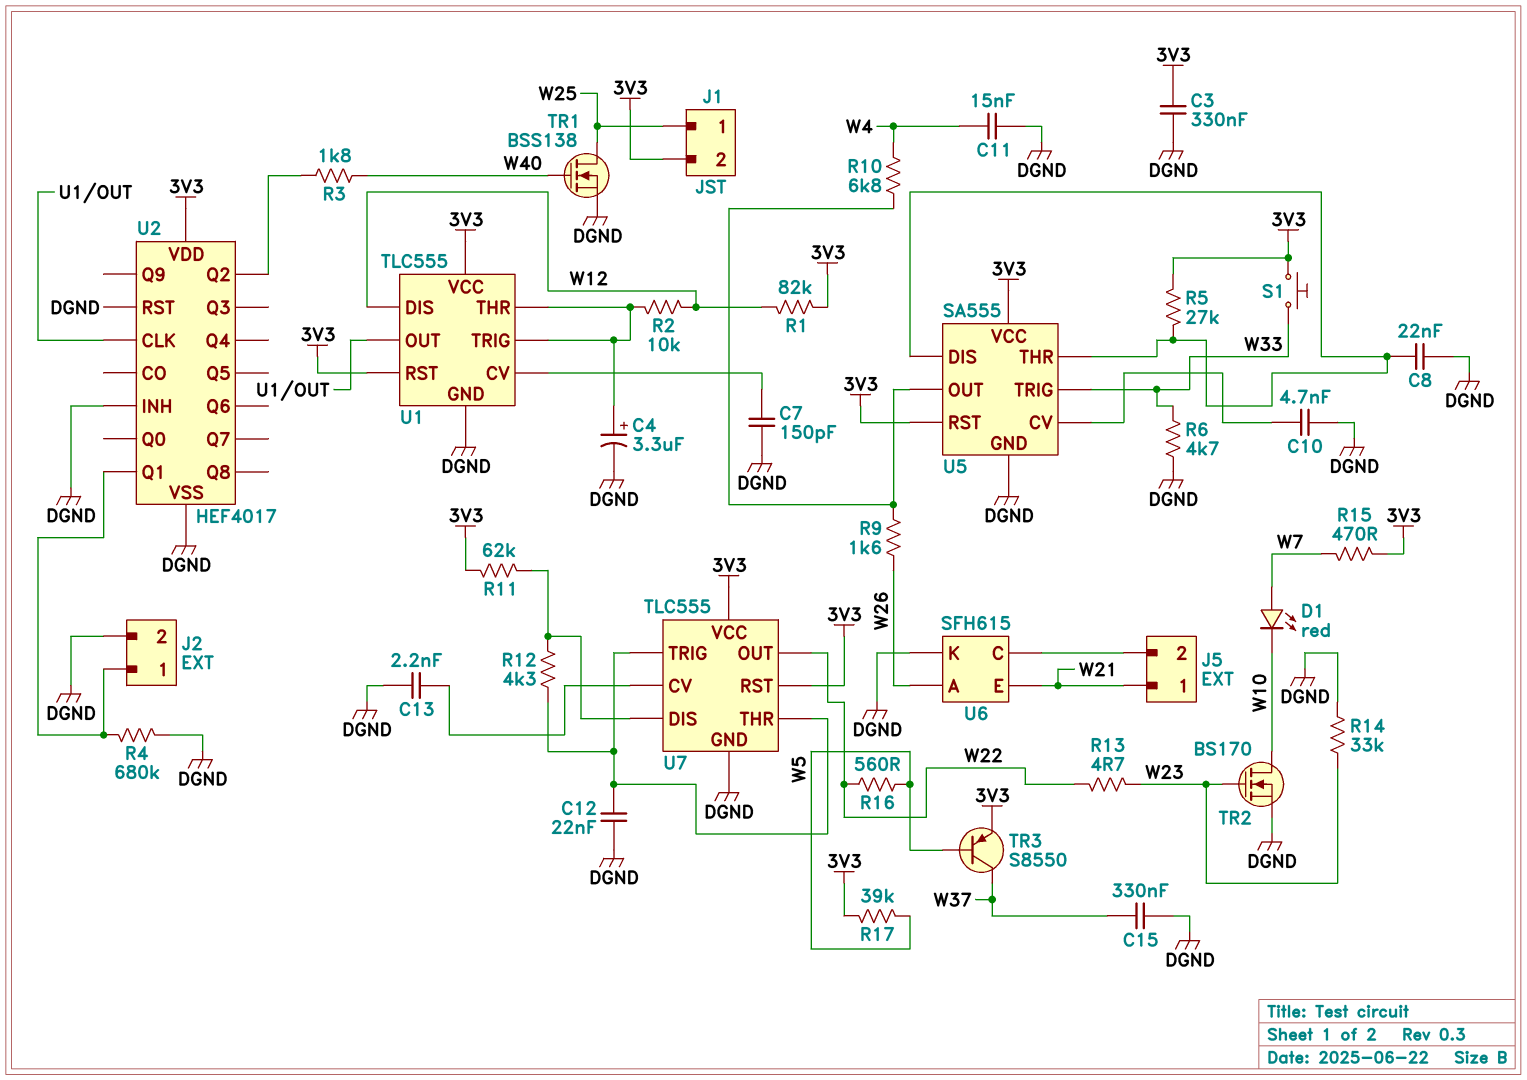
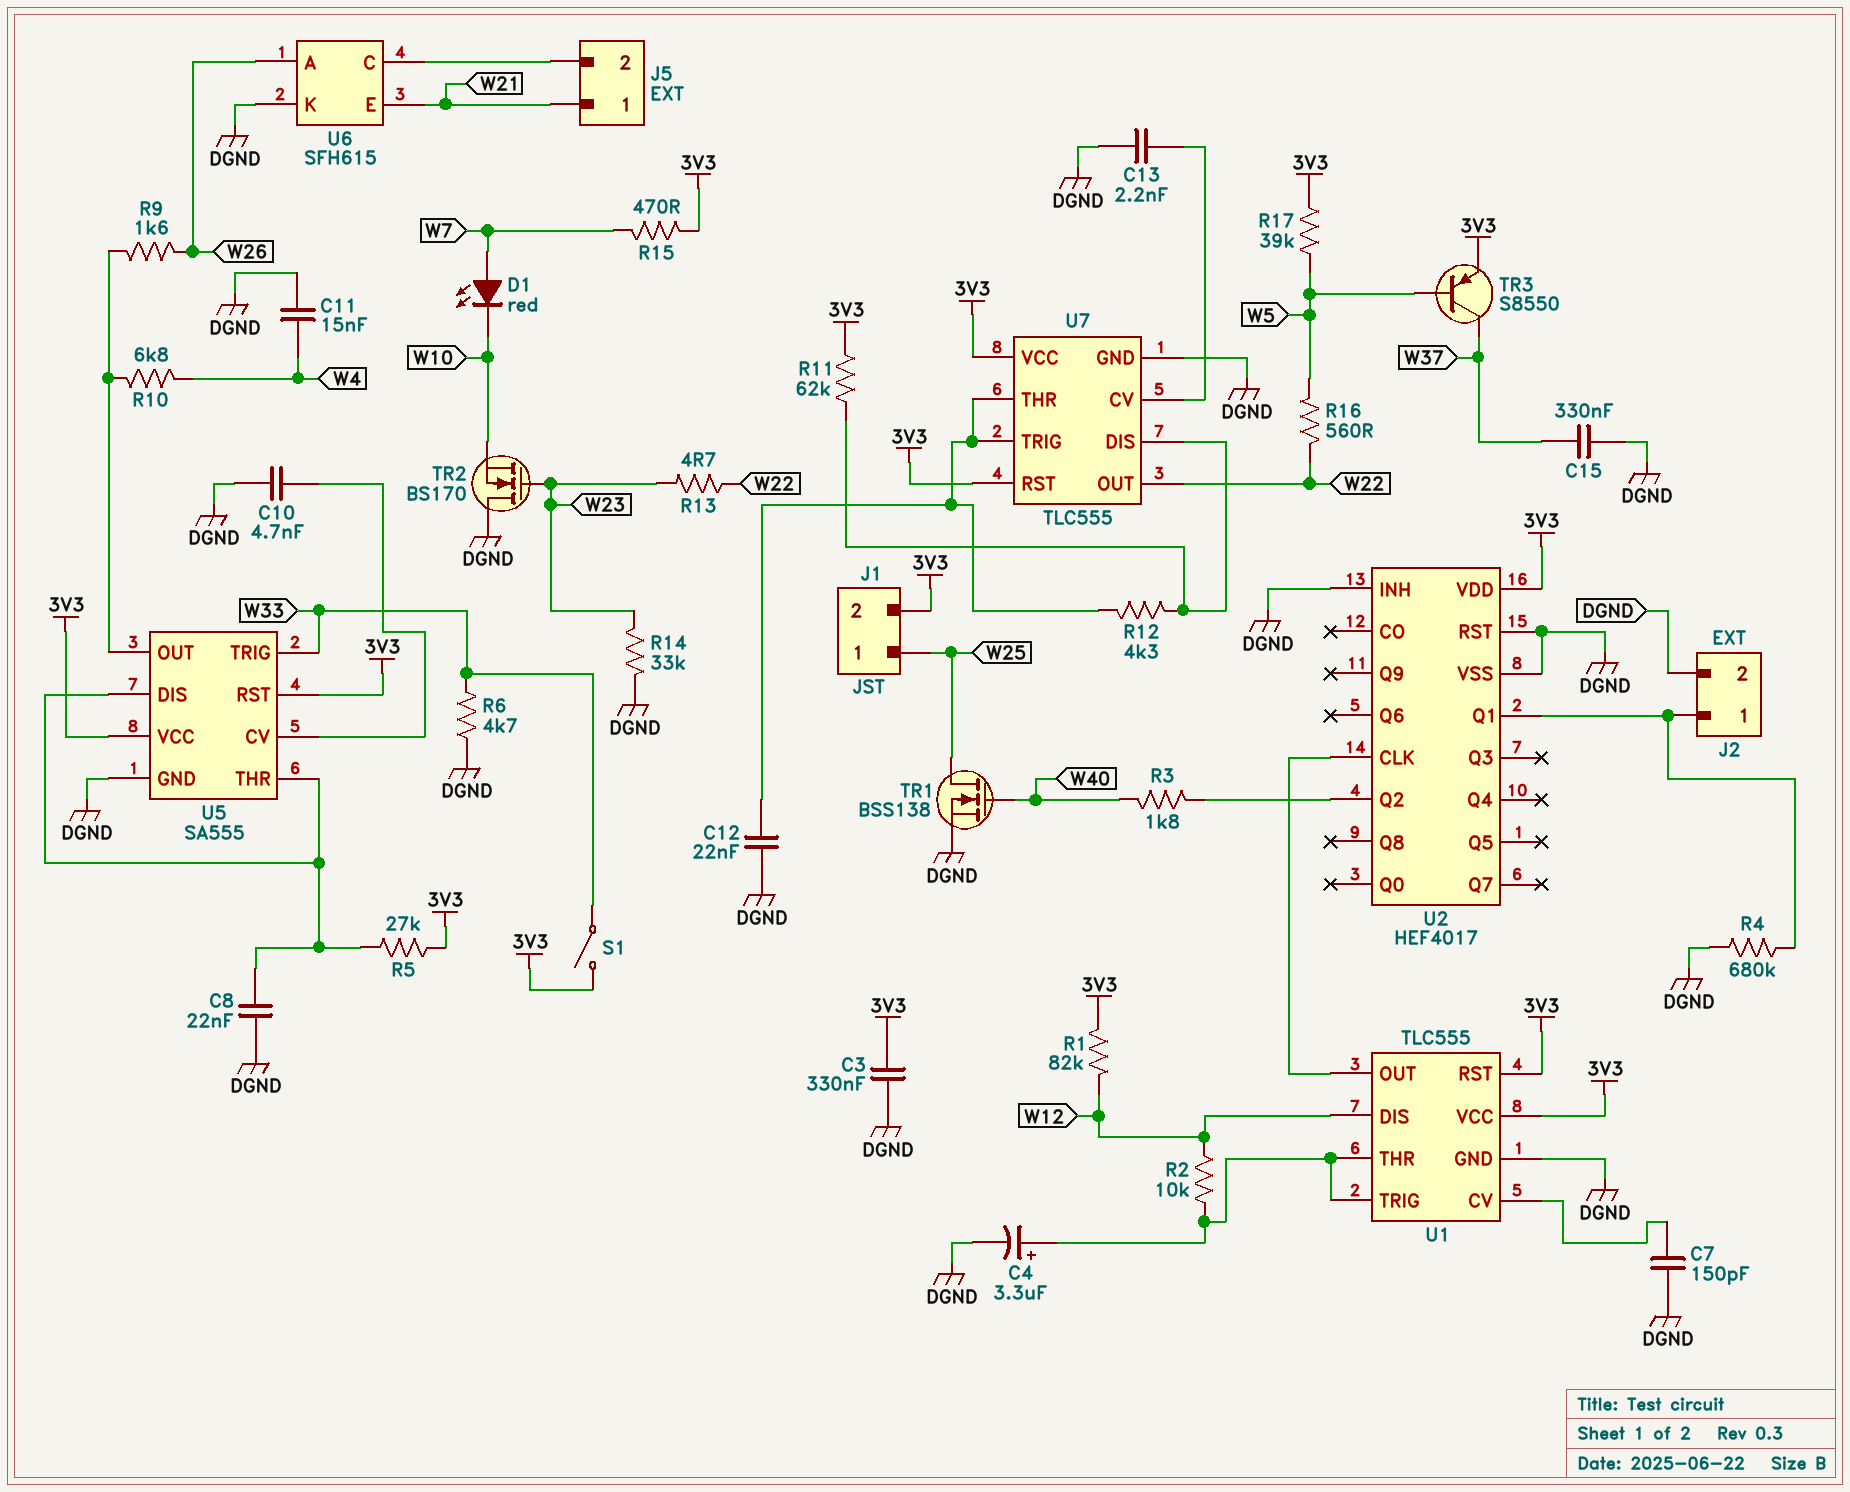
S1: button (3V3, W33) -> switch (3V3, W33)
TR2: NMOS BS170 (G W23, D W10, S DGND) -> NMOS BS170 (G W23, D DGND, S W10)

